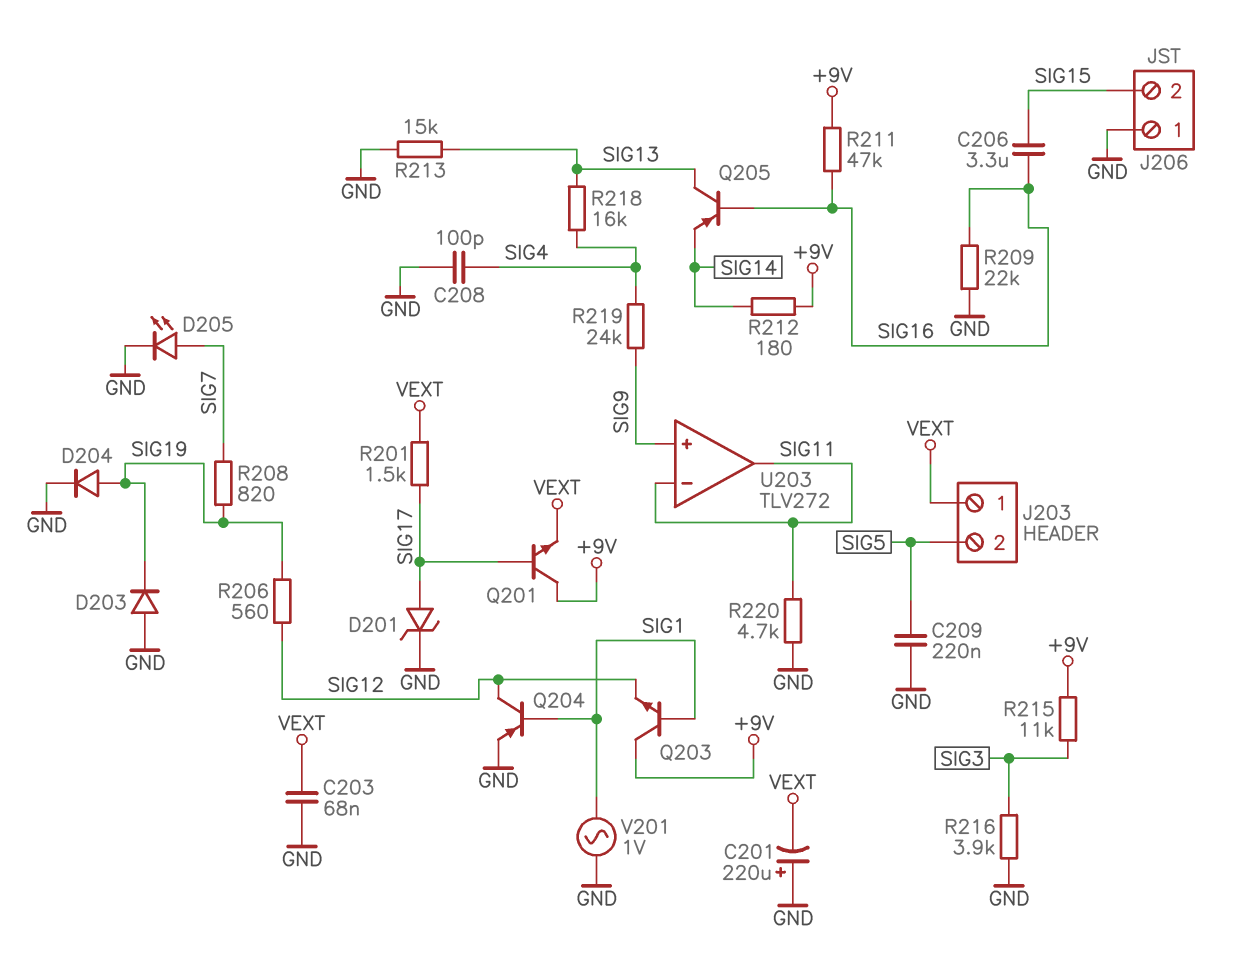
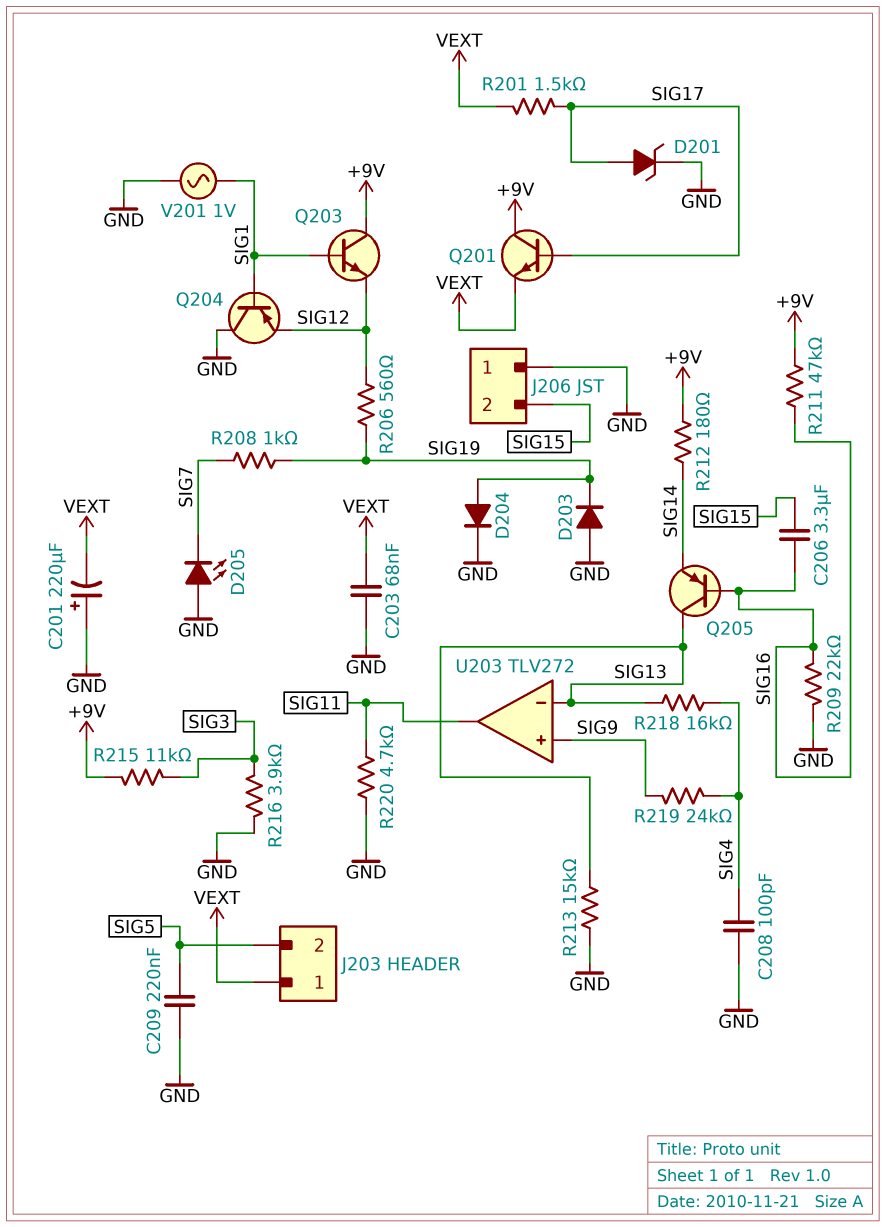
D205: LED (A SIG7, K GND) -> LED (A GND, K SIG7)
Q204: PNP (B SIG1, C SIG12, E GND) -> PNP (B SIG1, C GND, E SIG12)
R208: 820 (SIG7, SIG19) -> 1k (SIG7, SIG19)
U203 pin in-: SIG11 -> SIG13

